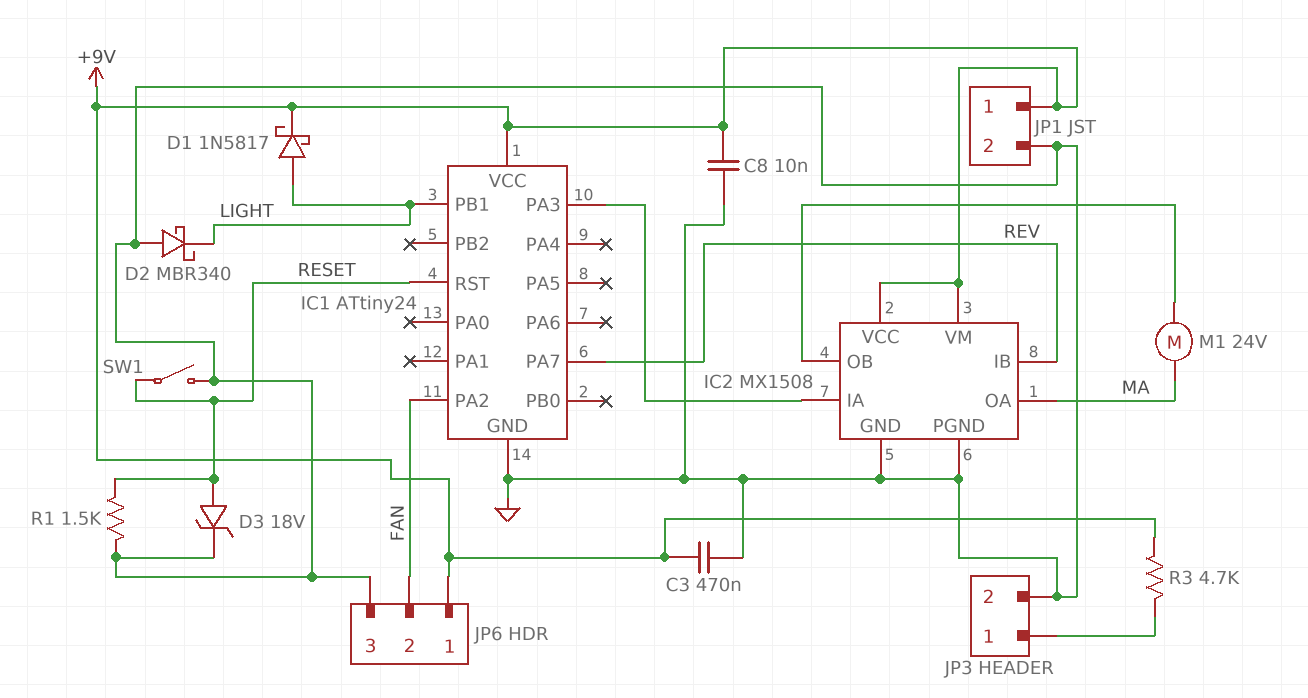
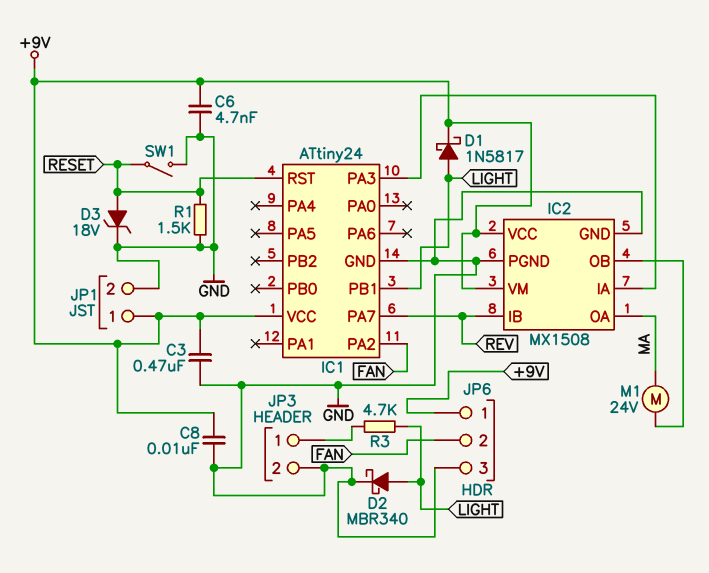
C6: none -> 4.7nF (+9V, GND)
D2: schottky MBR340 (A GND, K LIGHT) -> schottky MBR340 (A LIGHT, K GND)
R3: 4.7k (+9V, JP3/1) -> 4.7k (JP3/1, LIGHT)

